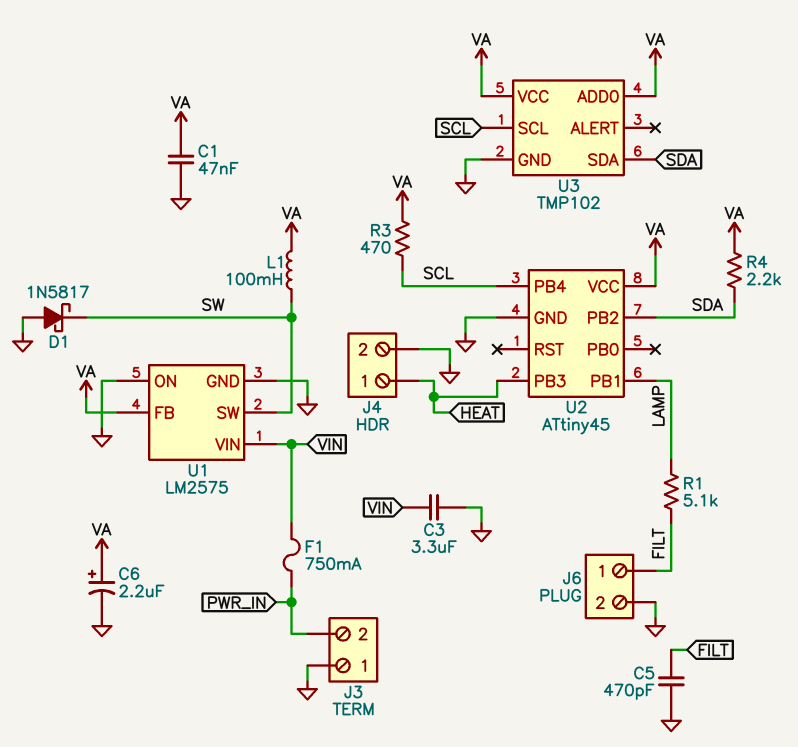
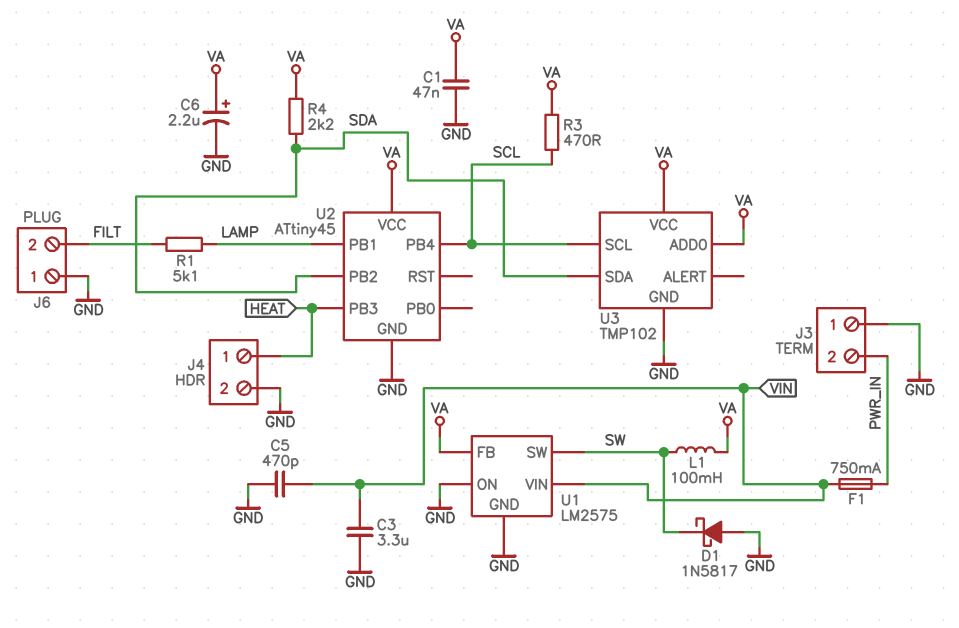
C5: 470pF (FILT, GND) -> 470pF (GND, VIN)
J6 pin 1: FILT -> GND
J6 pin 2: GND -> FILT

